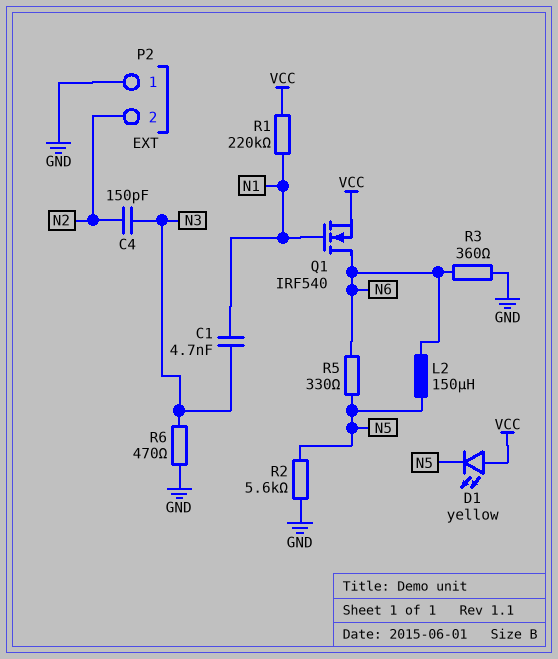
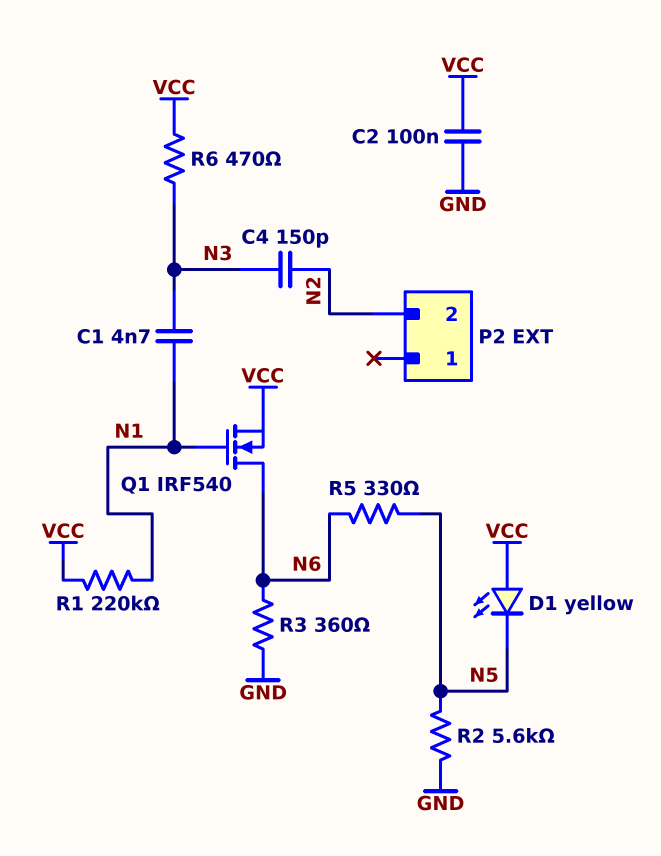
C2: none -> 100nF (GND, VCC)
L2: 150uH (N5, N6) -> none
P2 pin 1: GND -> none
R6: 470 (GND, N3) -> 470 (N3, VCC)

